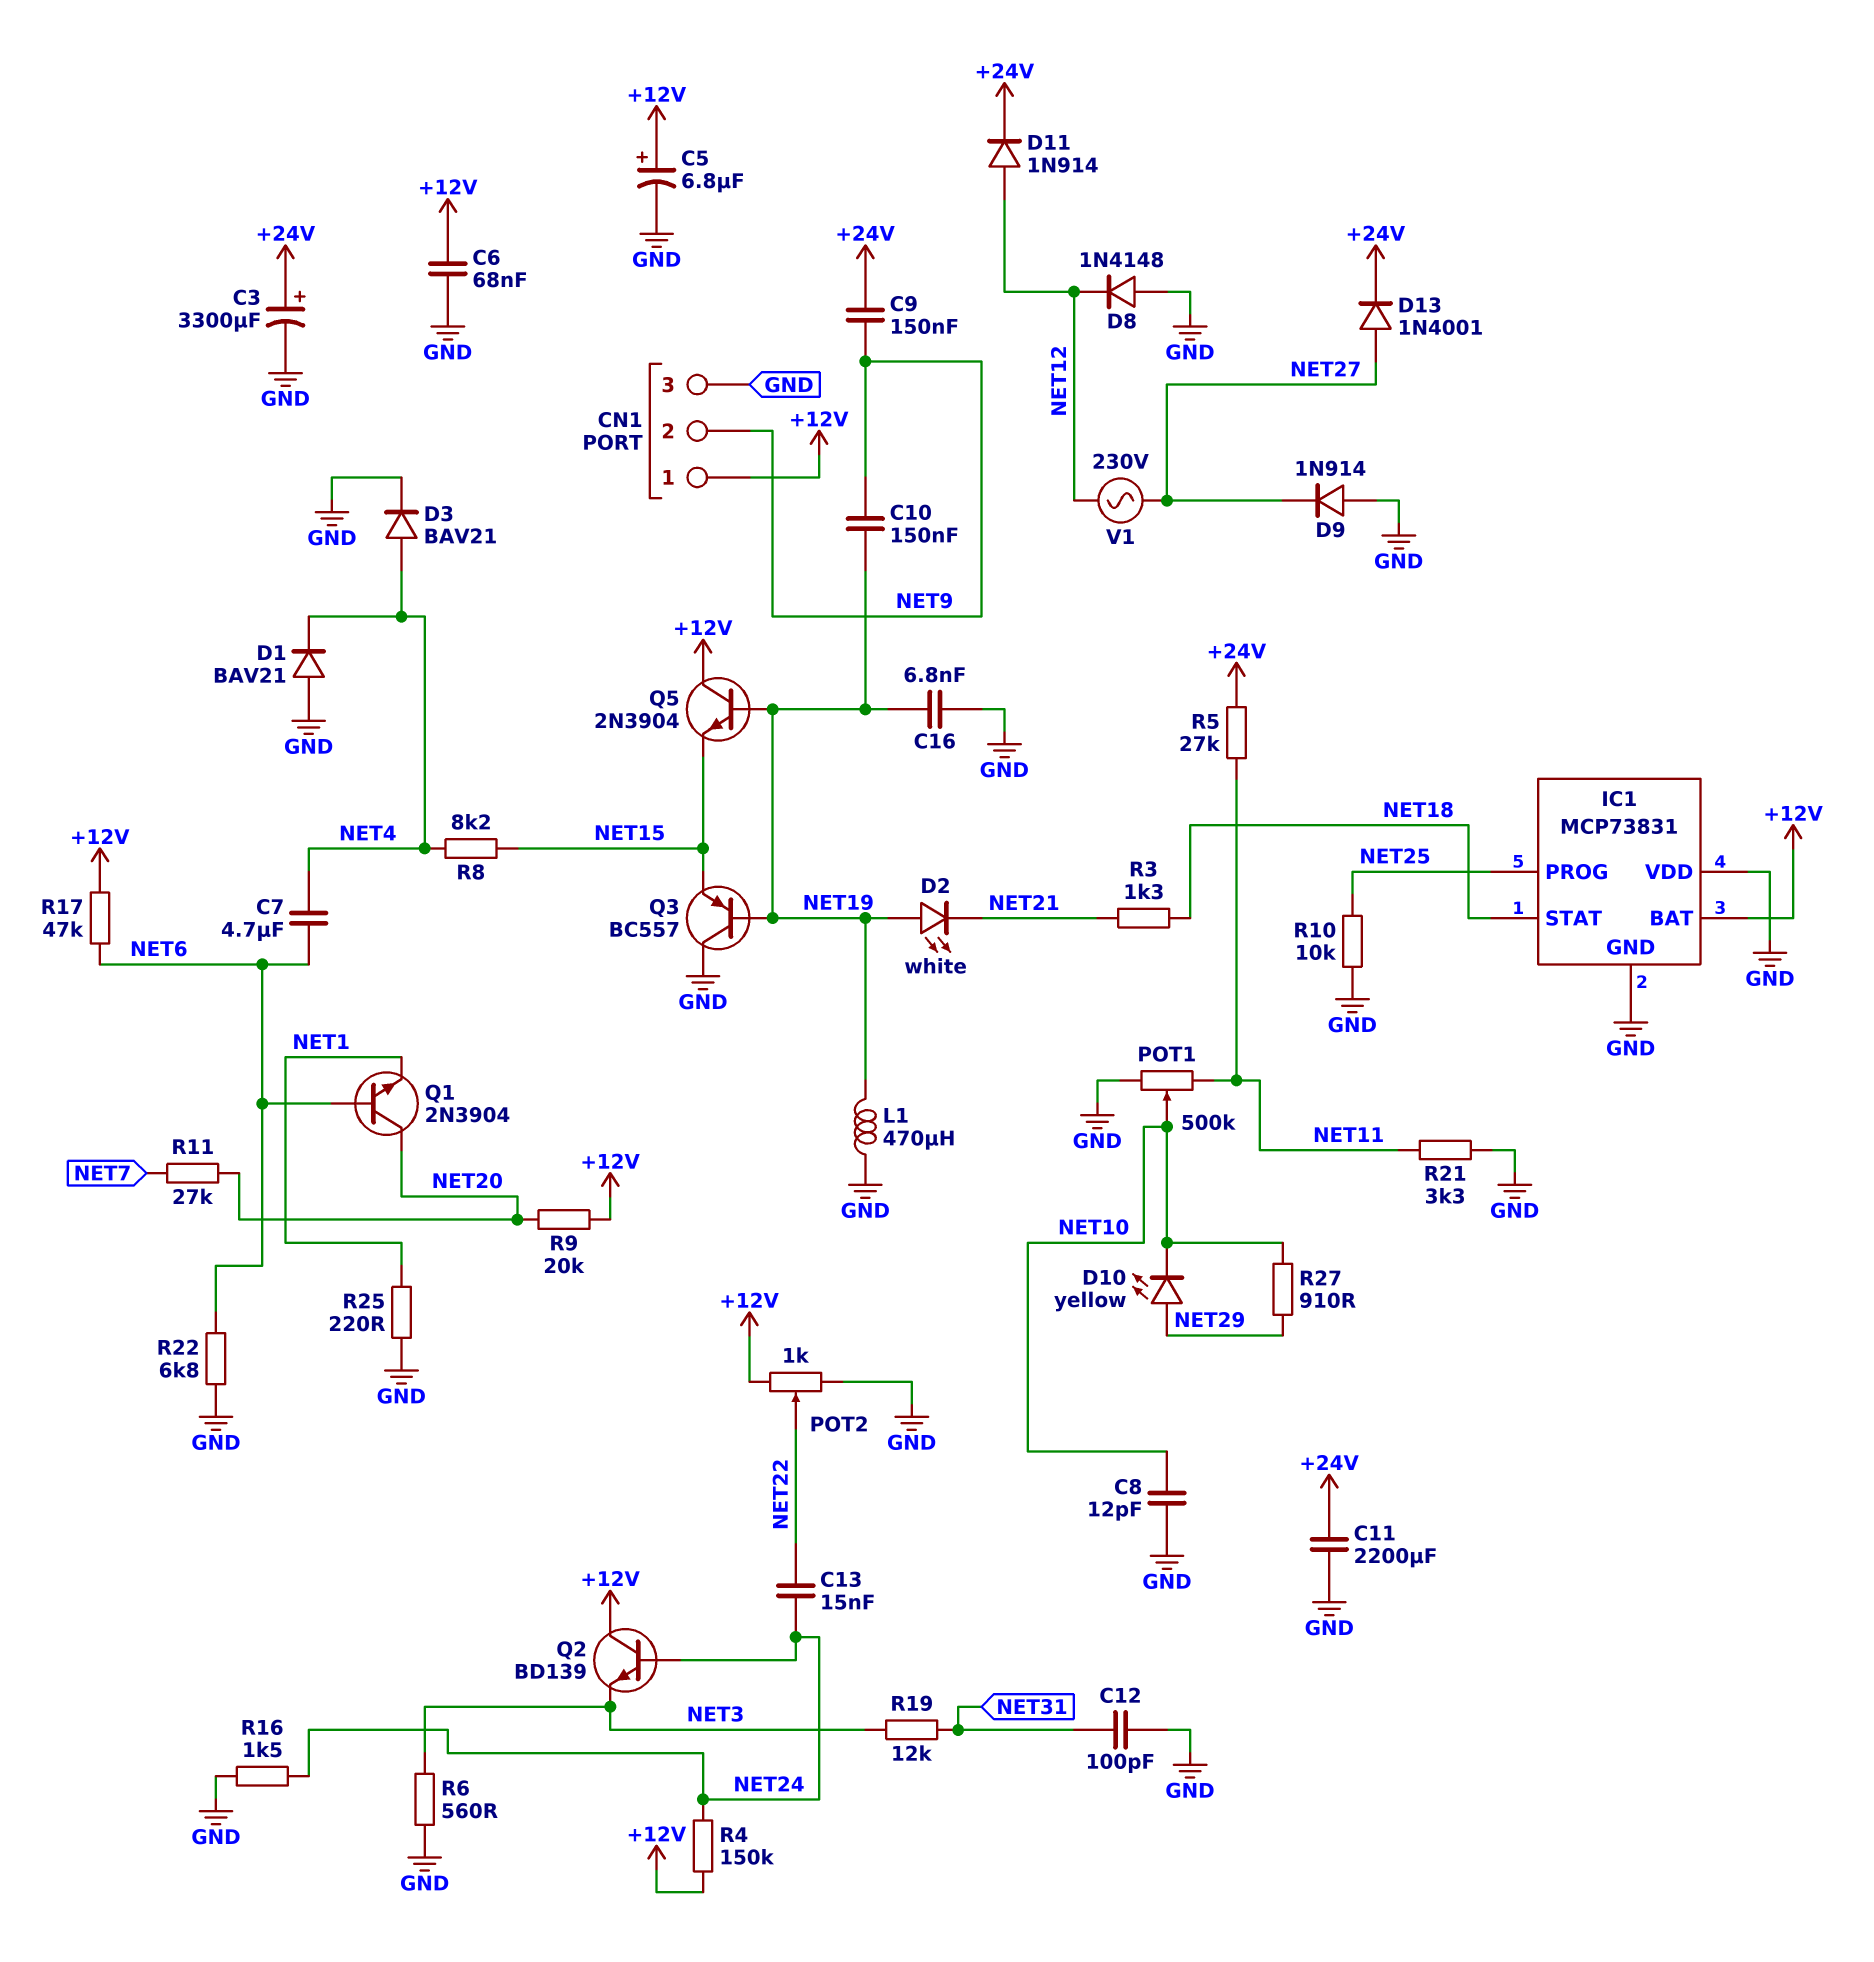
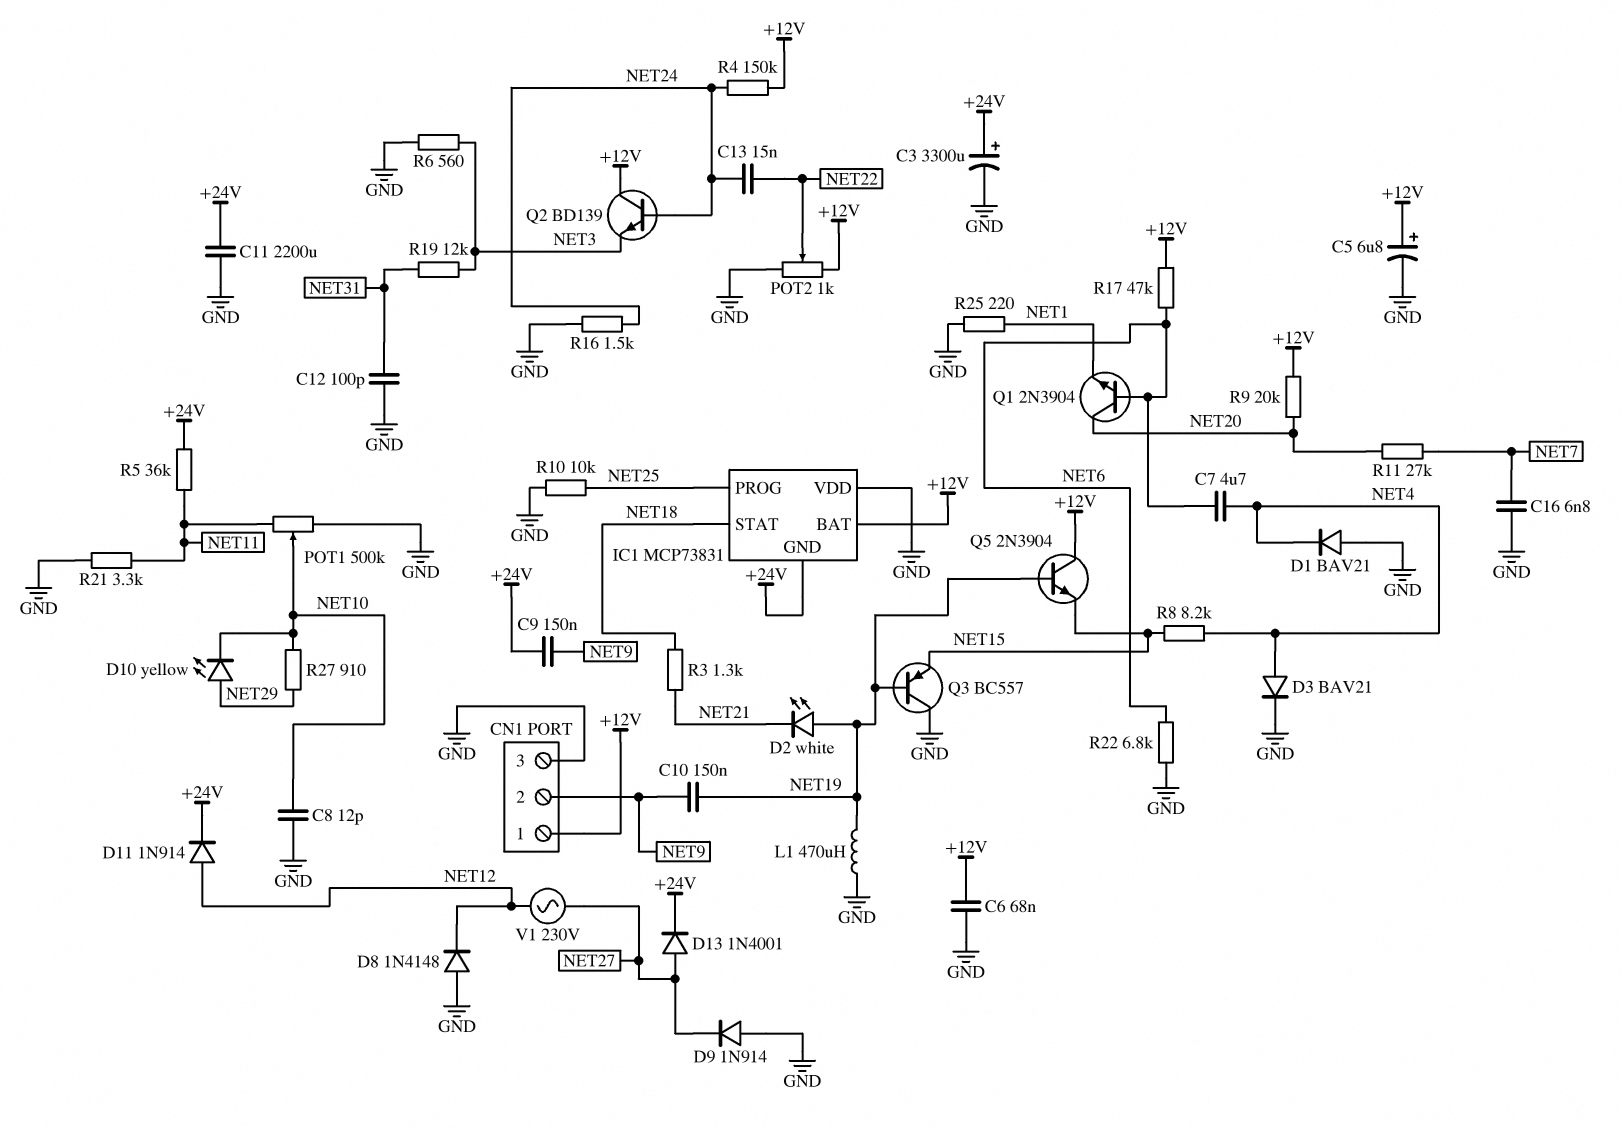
C16: 6.8nF (GND, NET19) -> 6.8nF (GND, NET7)
IC1 pin GND: GND -> +24V
R5: 27k (+24V, NET11) -> 36k (+24V, NET11)

